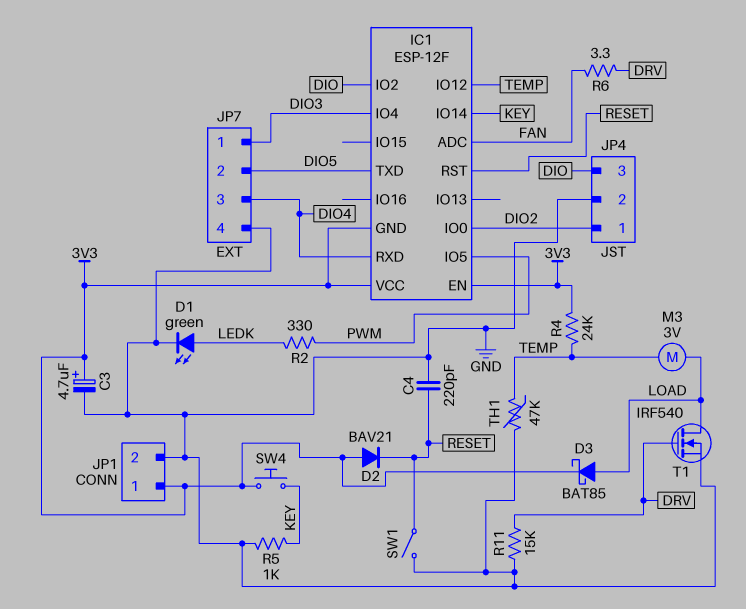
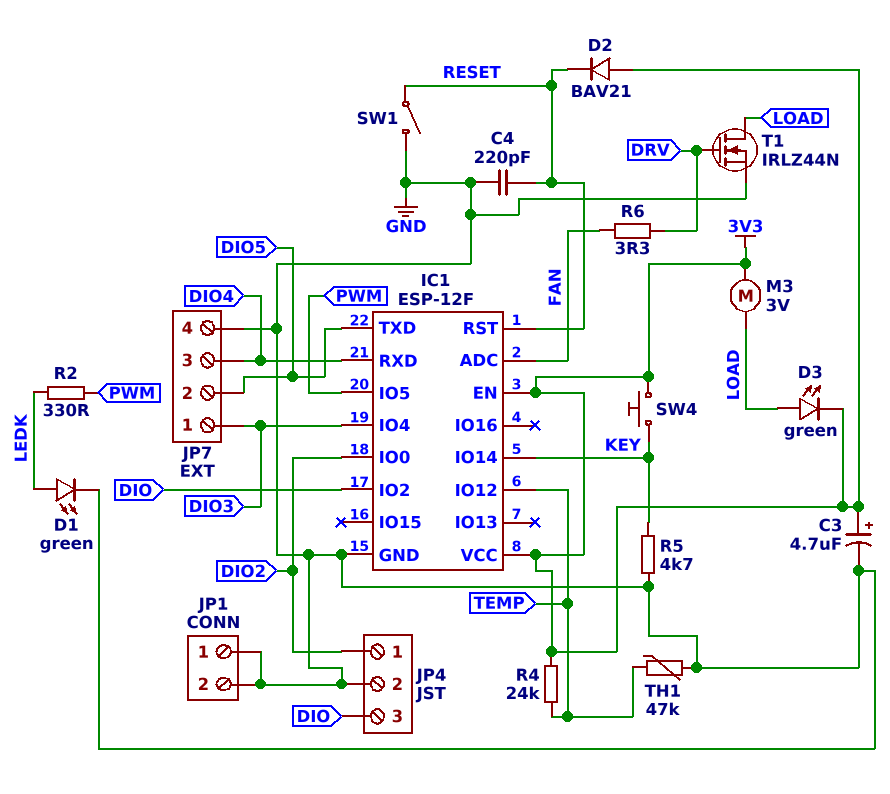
D3: schottky BAT85 (A LOAD, K 3V3) -> LED green (A LOAD, K 3V3)
IC1 pin GND: 3V3 -> GND
JP1 pin 1: 3V3 -> GND
M3: motor 3V (LOAD, TEMP) -> motor 3V (3V3, LOAD)
R5: 1k (GND, KEY) -> 4.7k (GND, KEY)
R11: 15k (DRV, GND) -> none
T1: NMOS IRF540 (G DRV, D LOAD, S GND) -> NMOS IRLZ44N (G DRV, D LOAD, S GND)

